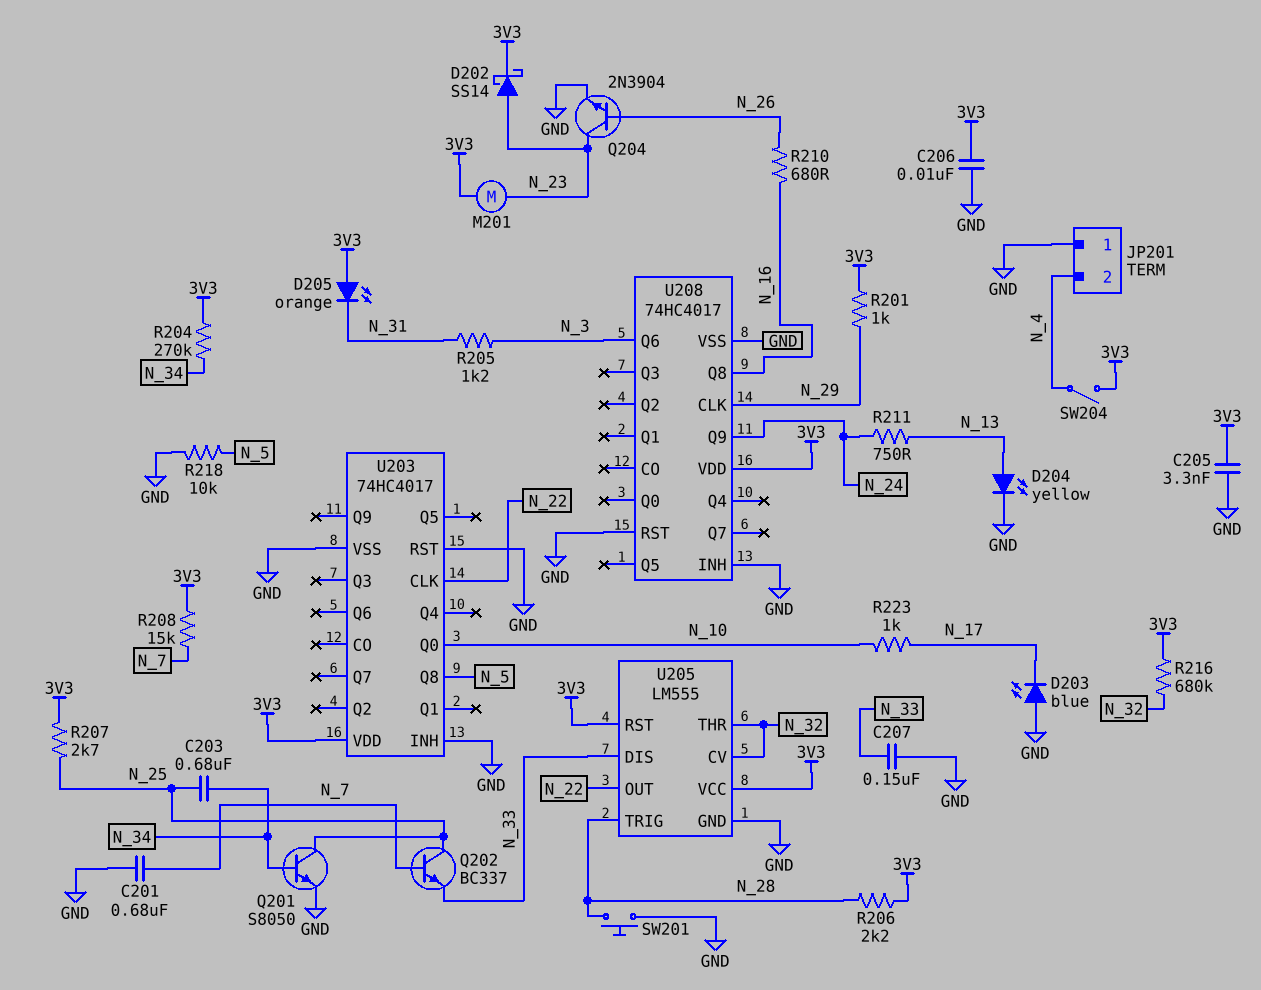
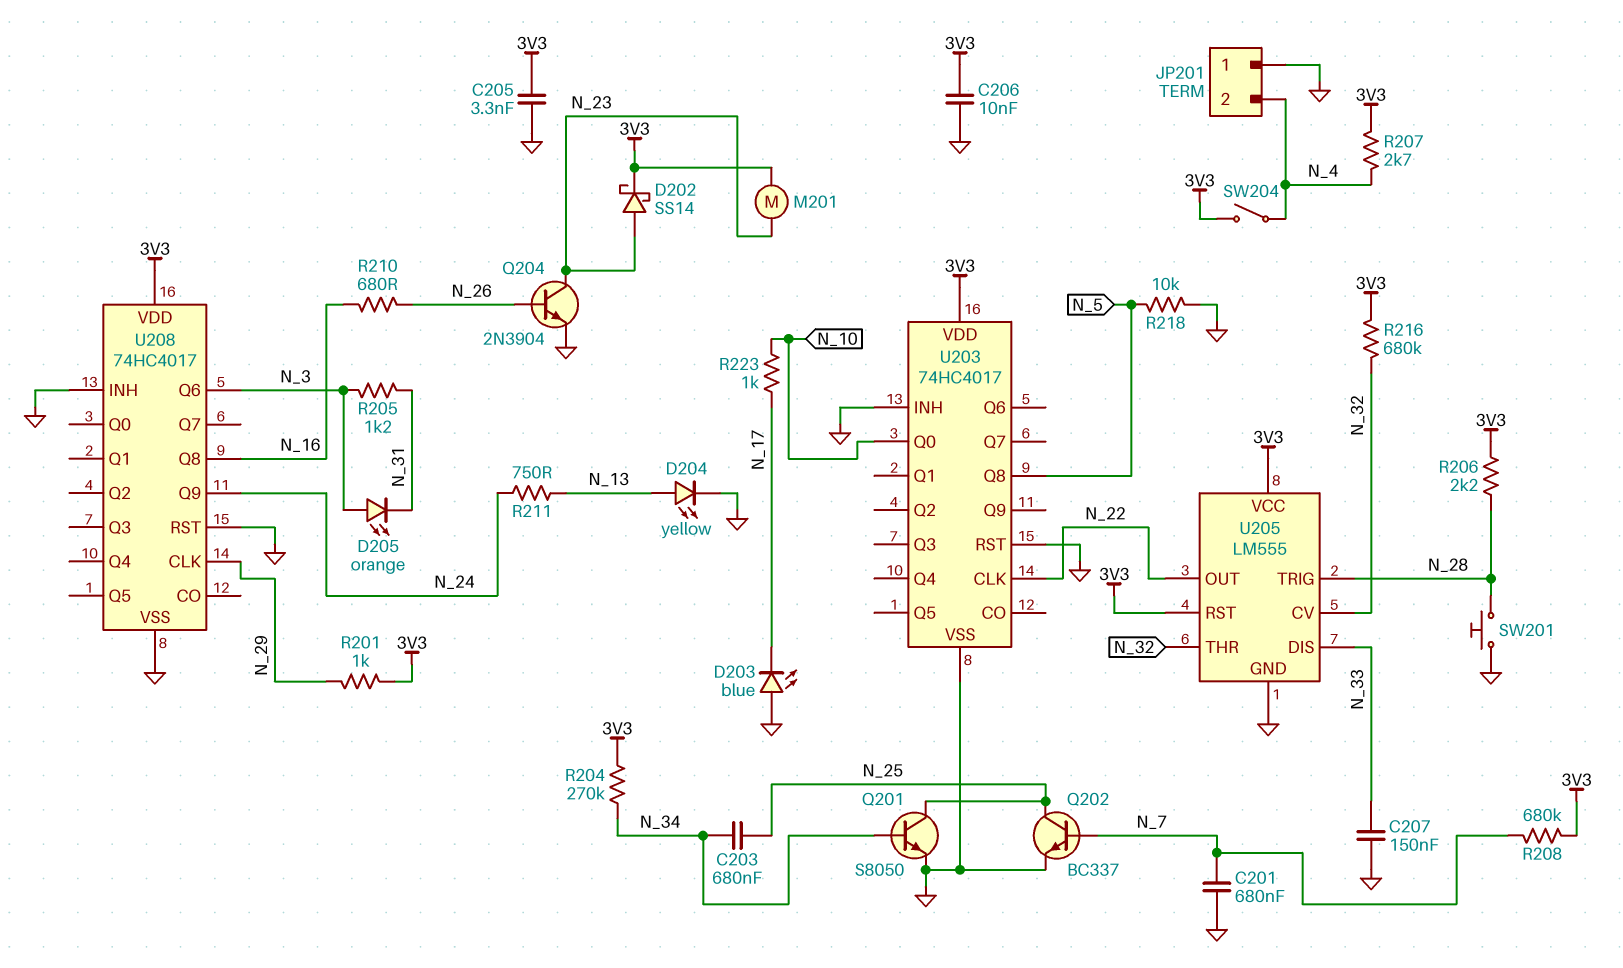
D205: LED orange (A 3V3, K N_31) -> LED orange (A N_3, K N_31)
Q202: NPN BC337 (B N_7, C N_25, E N_33) -> NPN BC337 (B N_7, C N_25, E GND)
R207: 2.7k (3V3, N_25) -> 2.7k (3V3, N_4)
R208: 15k (3V3, N_7) -> 680k (3V3, N_7)

